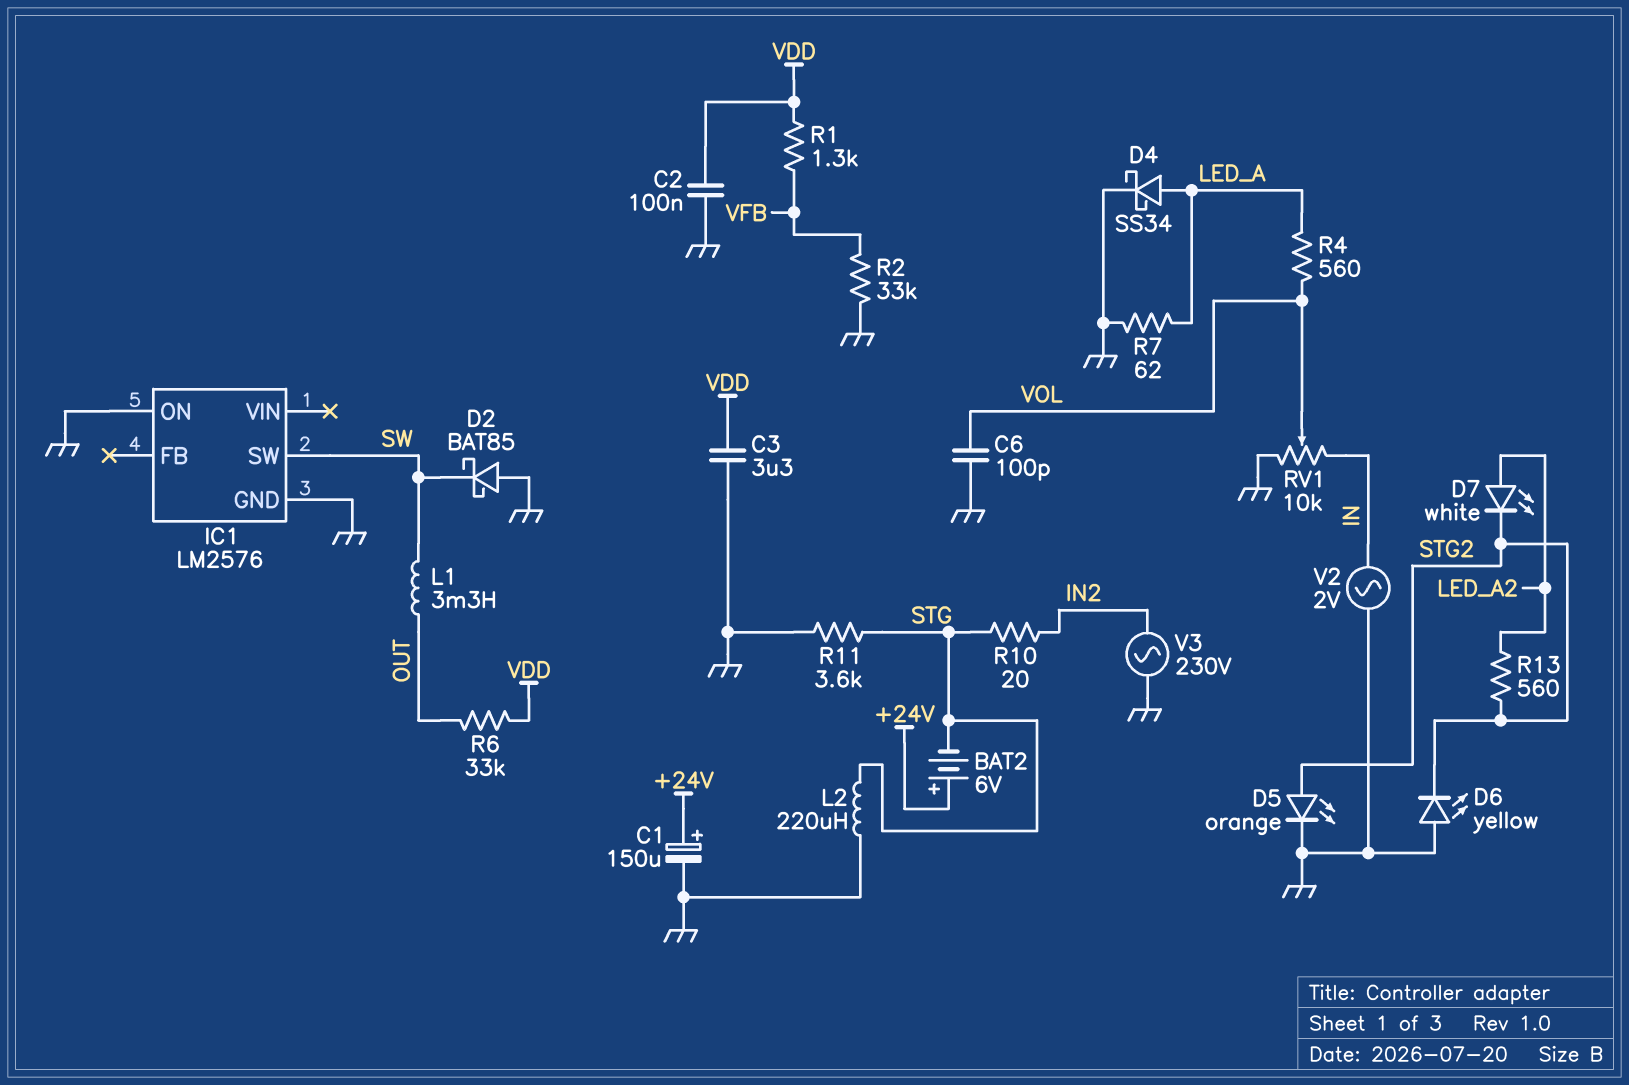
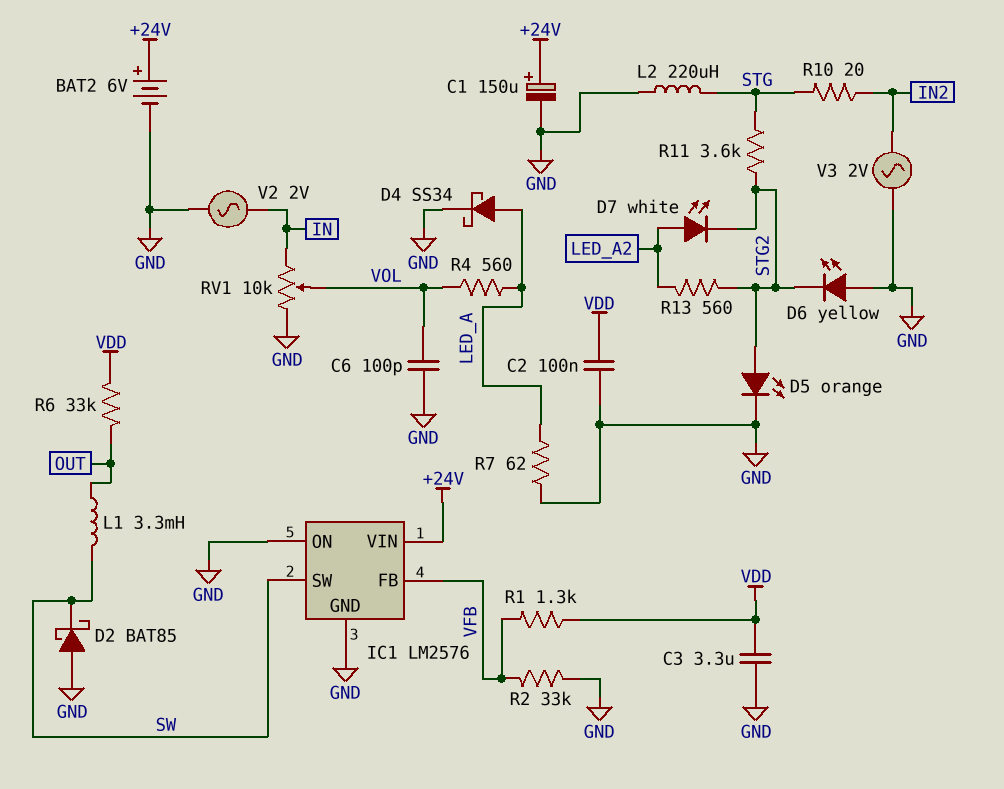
BAT2: 6V (plus +24V, minus STG) -> 6V (plus +24V, minus GND)
IC1 pin FB: none -> VFB
IC1 pin VIN: none -> +24V
R11: 3.6k (GND, STG) -> 3.6k (STG, STG2)
V3: AC 230V (GND, IN2) -> AC 2V (GND, IN2)

